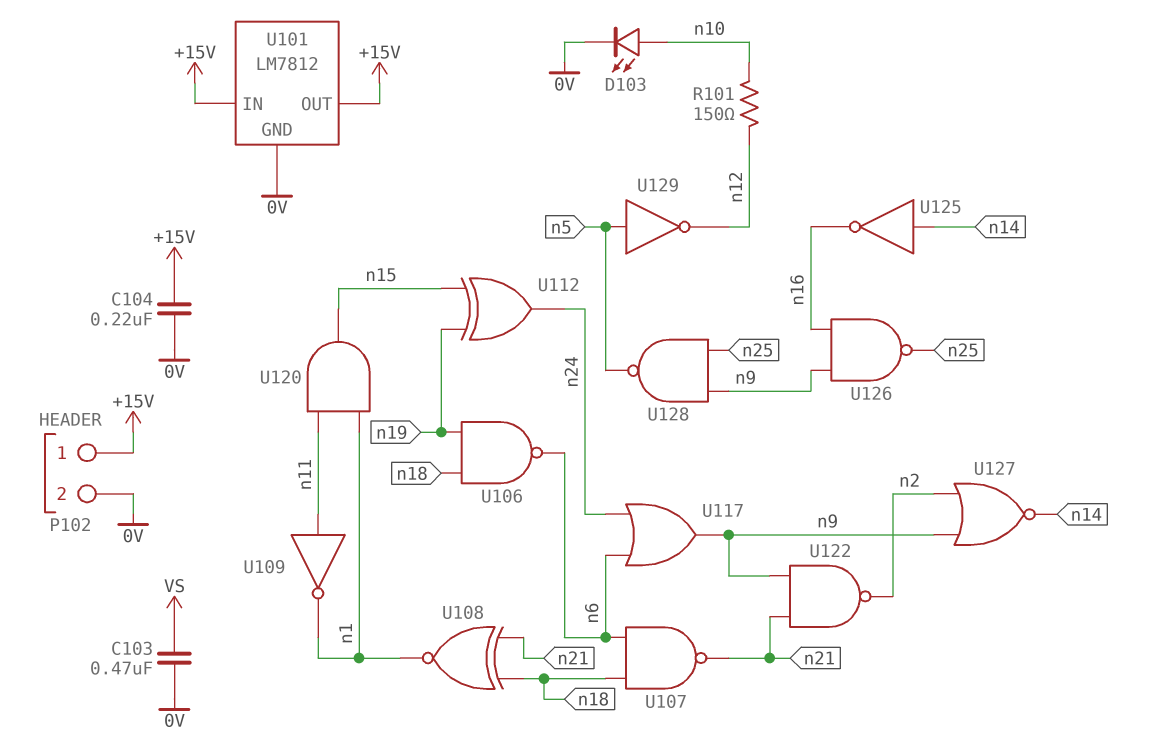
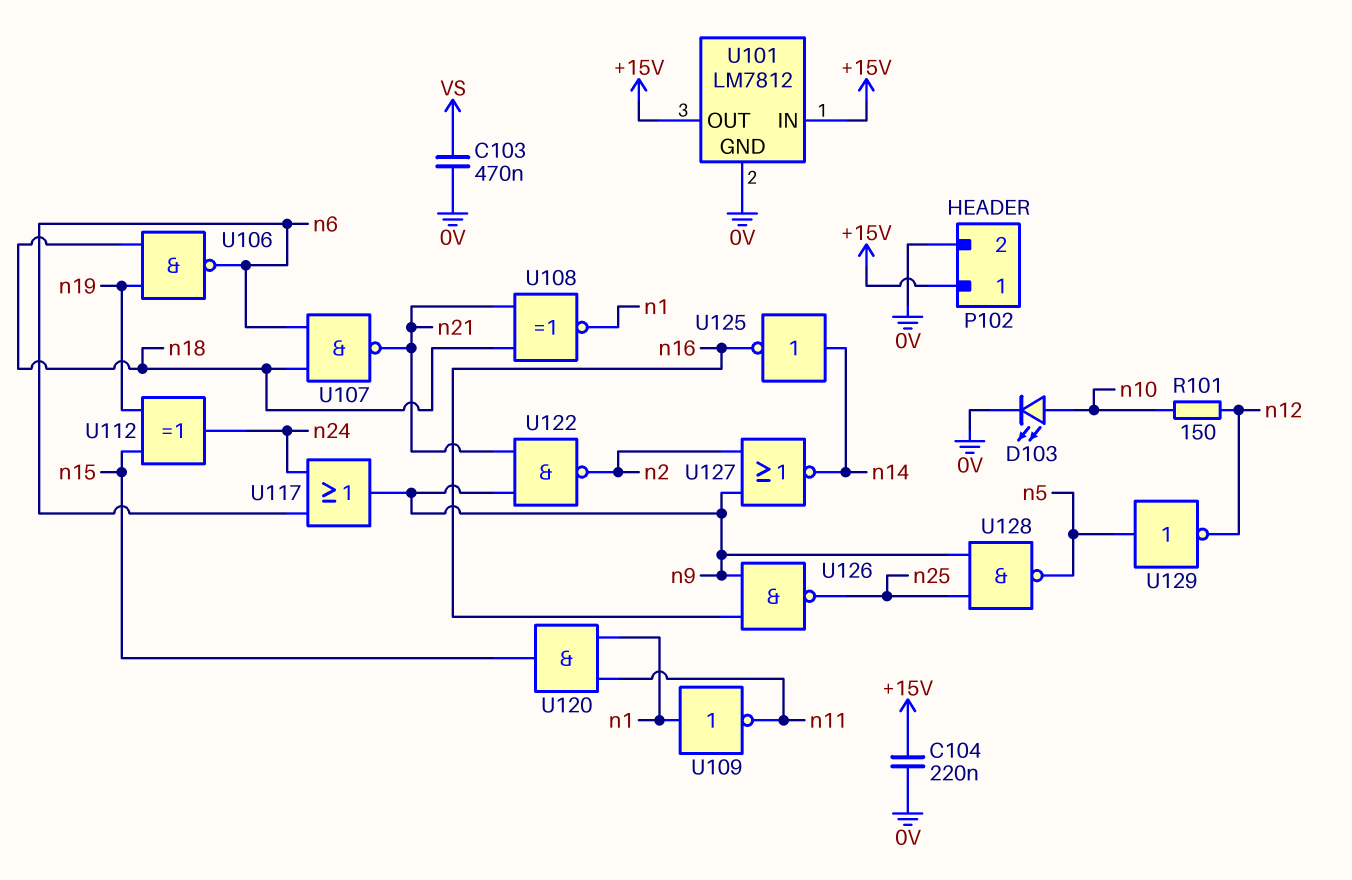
U109: NOT (in n11, out n1) -> NOT (in n1, out n11)

